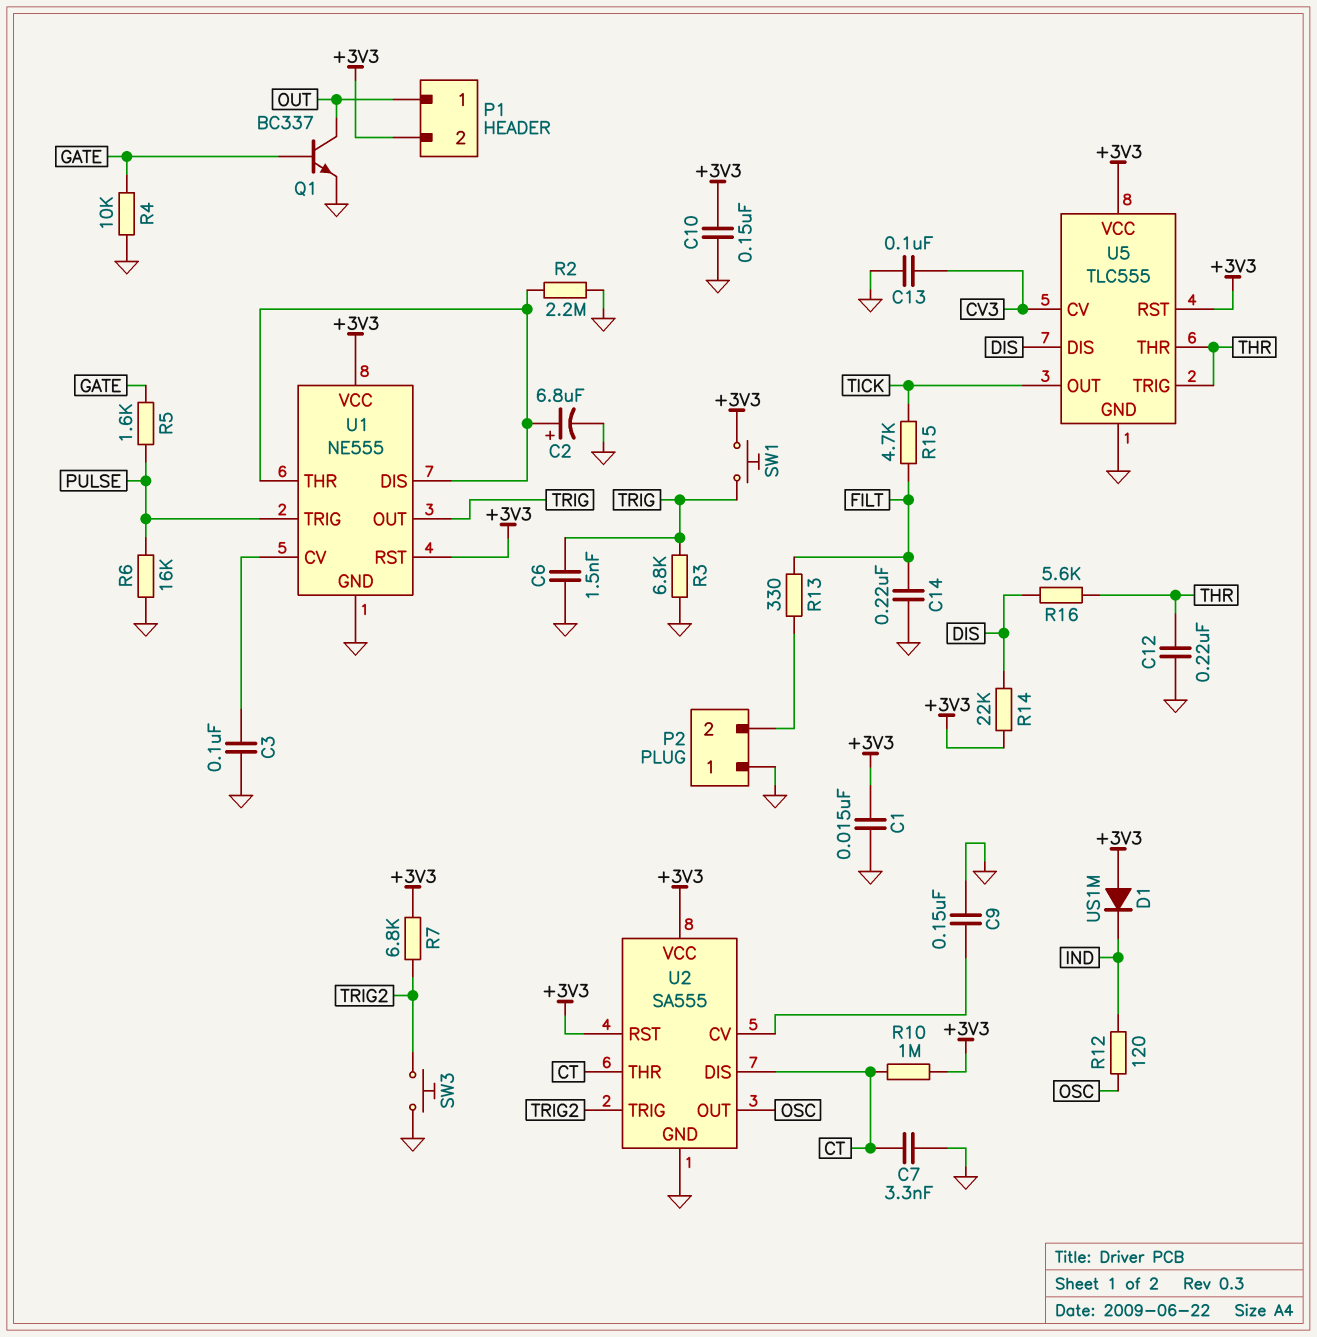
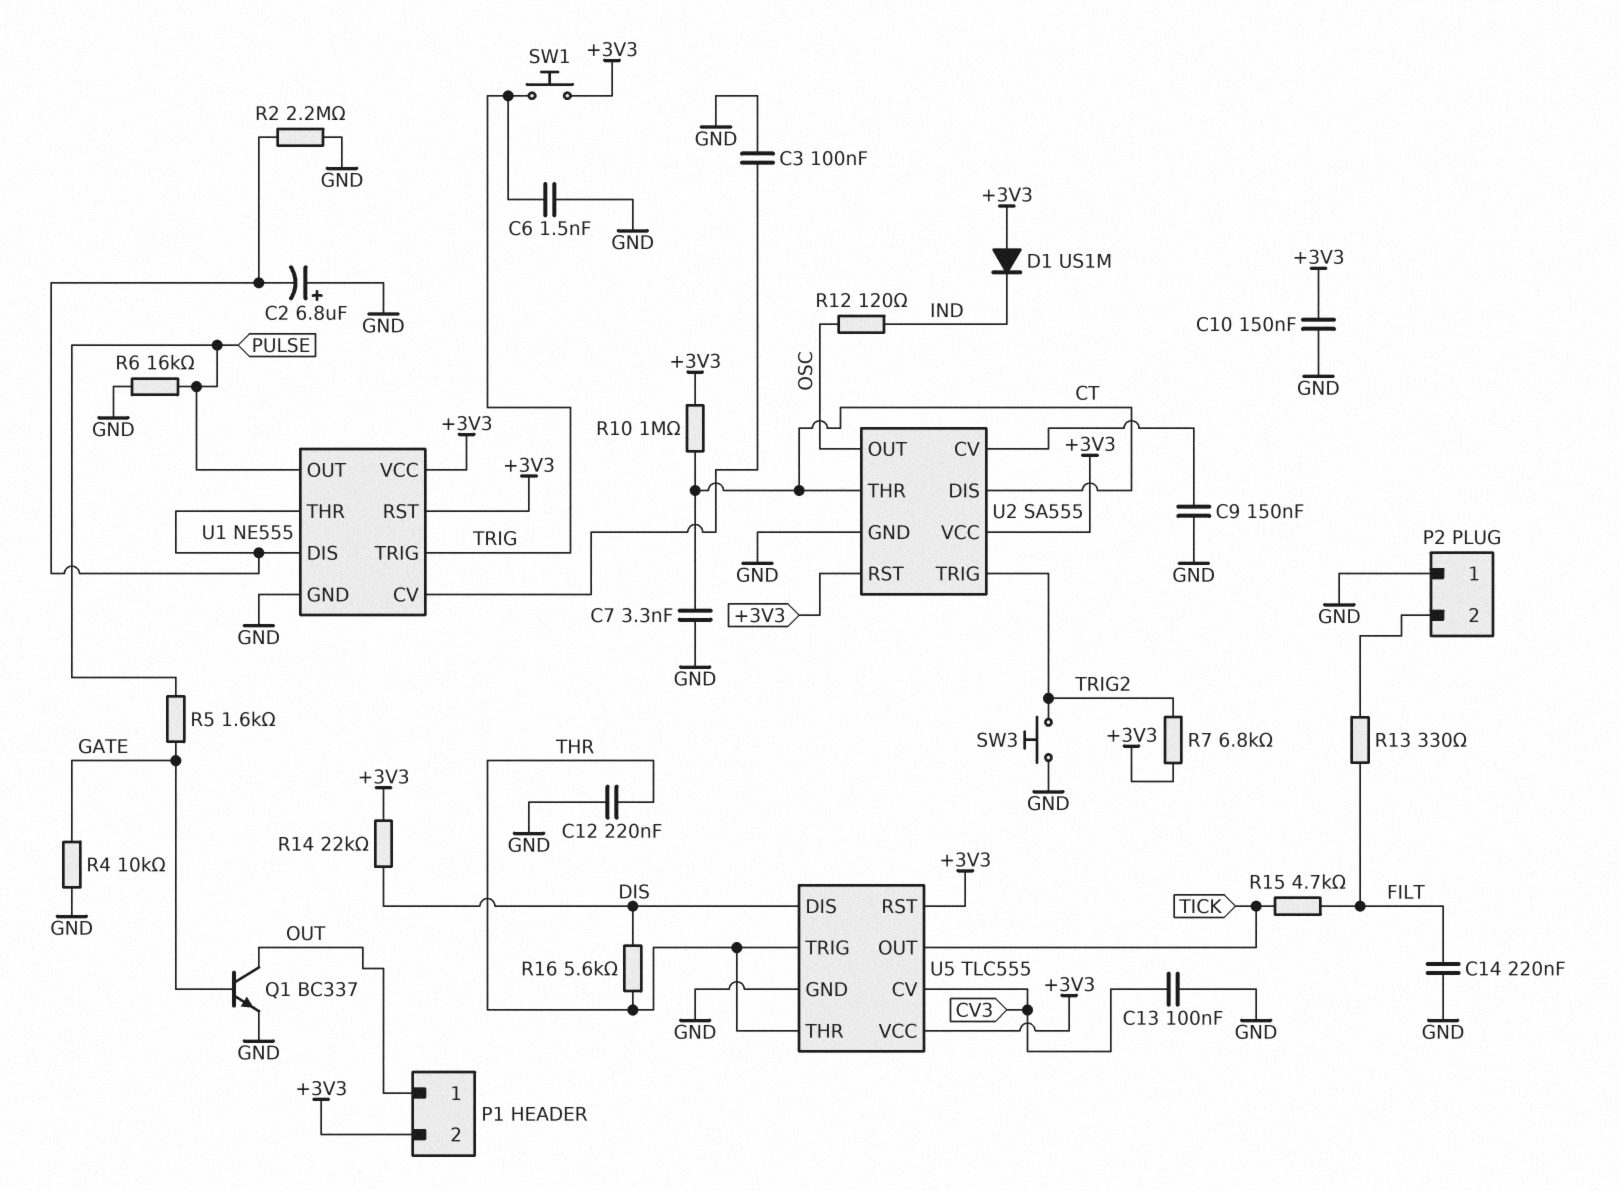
C1: 15nF (+3V3, GND) -> none
C2: 6.8uF (plus U1/DIS, minus GND) -> 6.8uF (plus GND, minus U1/DIS)
R3: 6.8k (GND, TRIG) -> none
U1 pin OUT: TRIG -> PULSE
U1 pin TRIG: PULSE -> TRIG

